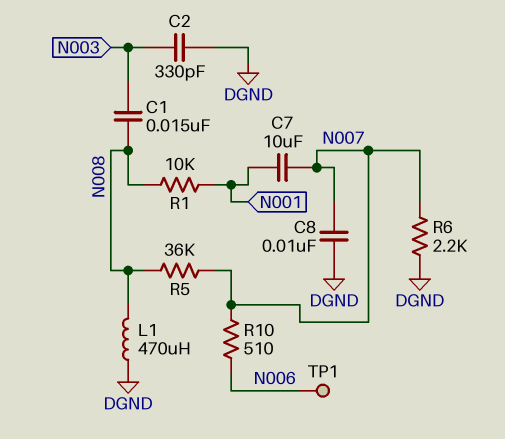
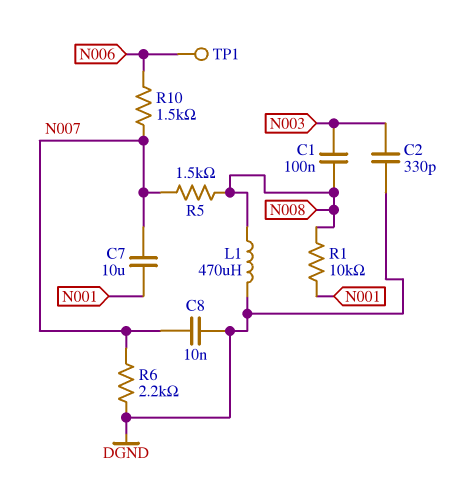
C1: 15nF (N003, N008) -> 100nF (N003, N008)
R5: 36k (N007, N008) -> 1.5k (N007, N008)
R10: 510 (N006, N007) -> 1.5k (N006, N007)

